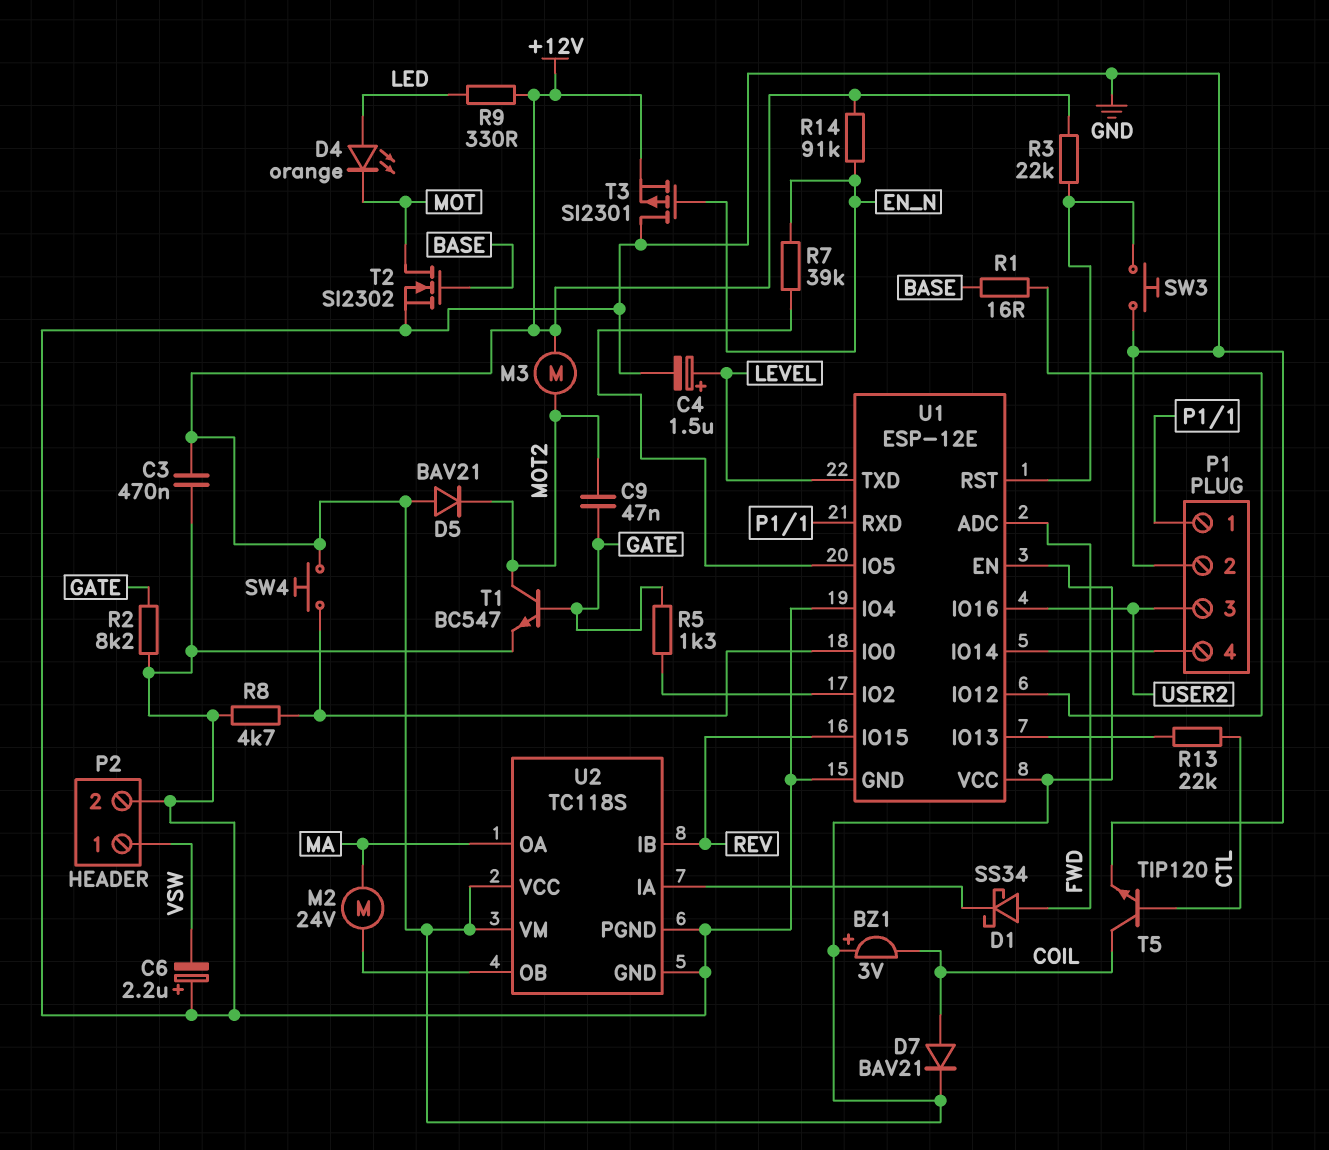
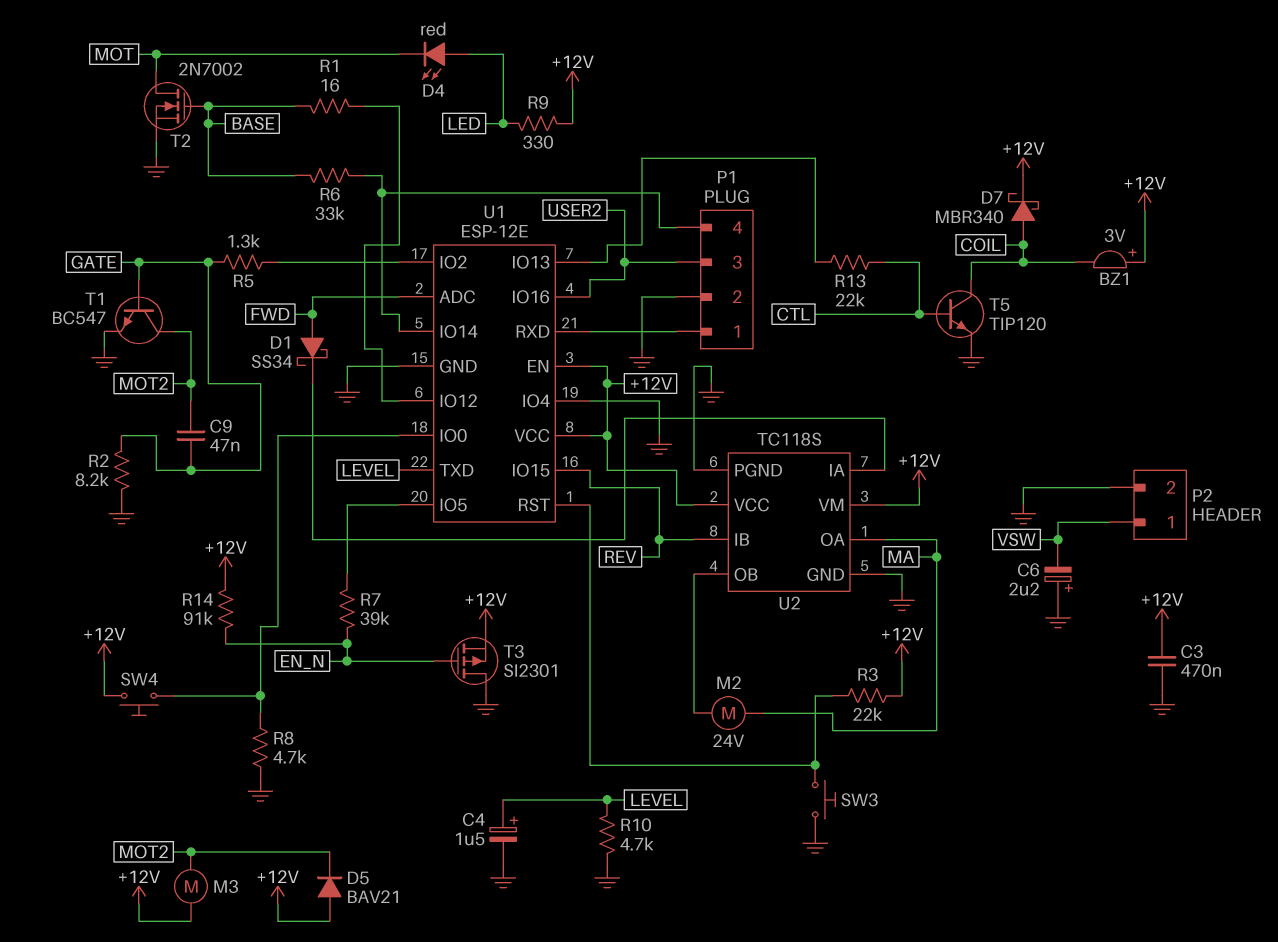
D4: LED orange (A LED, K MOT) -> LED red (A LED, K MOT)
D7: diode BAV21 (A COIL, K +12V) -> schottky MBR340 (A COIL, K +12V)
R6: none -> 33k (BASE, P1/4)
R10: none -> 4.7k (GND, LEVEL)
T2: NMOS SI2302 (G BASE, D MOT, S GND) -> NMOS 2N7002 (G BASE, D MOT, S GND)

